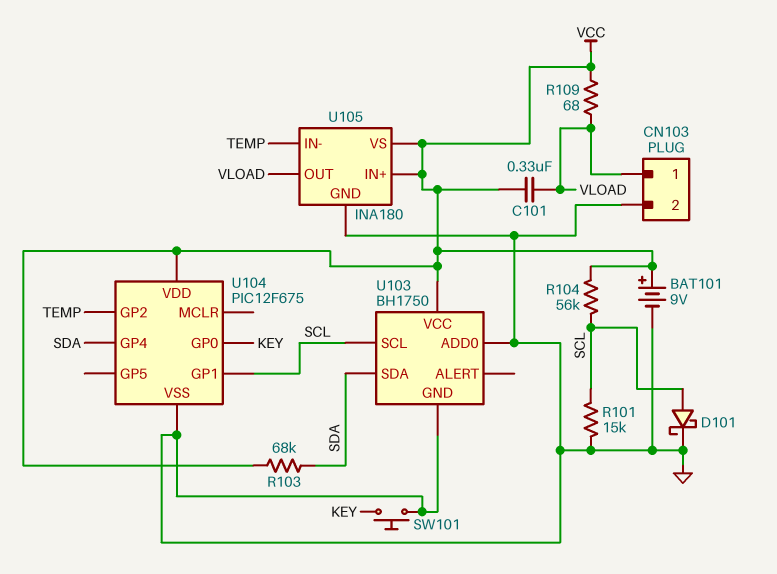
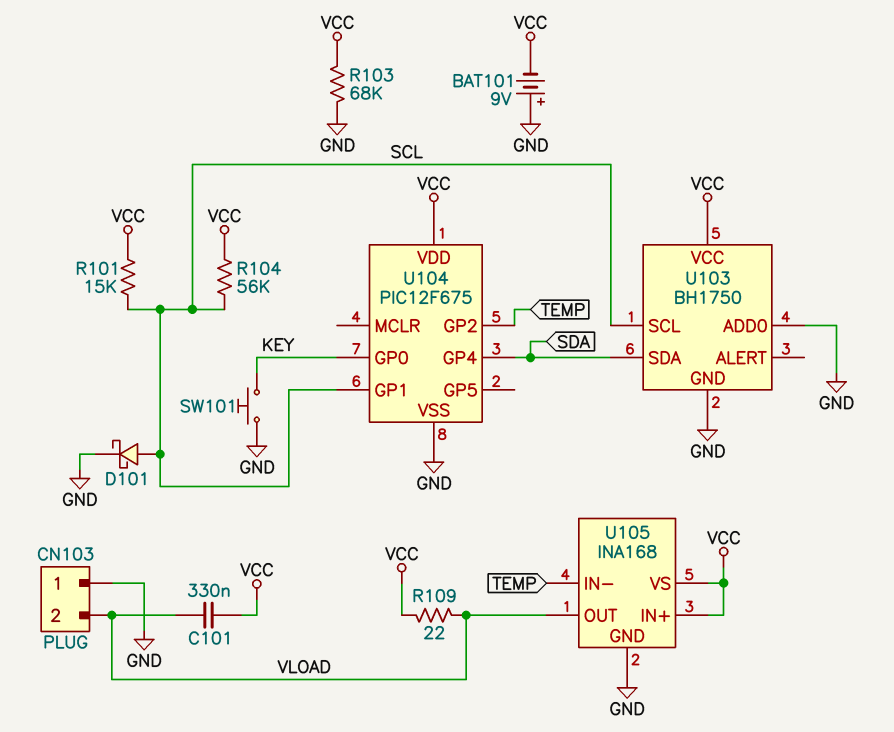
BAT101: 9V (plus VCC, minus GND) -> 9V (plus GND, minus VCC)
CN103 pin 1: VLOAD -> GND
CN103 pin 2: GND -> VLOAD
R101: 15k (GND, SCL) -> 15k (SCL, VCC)
R103: 68k (SDA, VCC) -> 68k (GND, VCC)
R109: 68 (VCC, VLOAD) -> 22 (VCC, VLOAD)
U105: INA180 -> INA168

